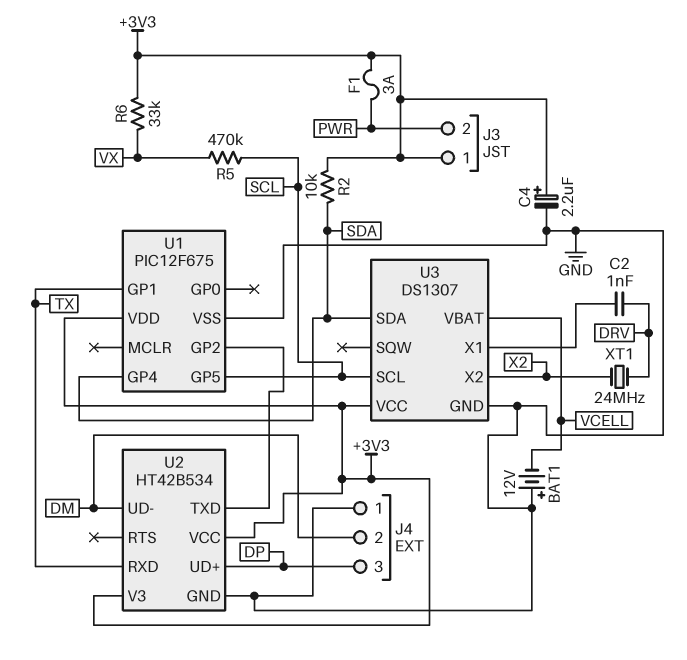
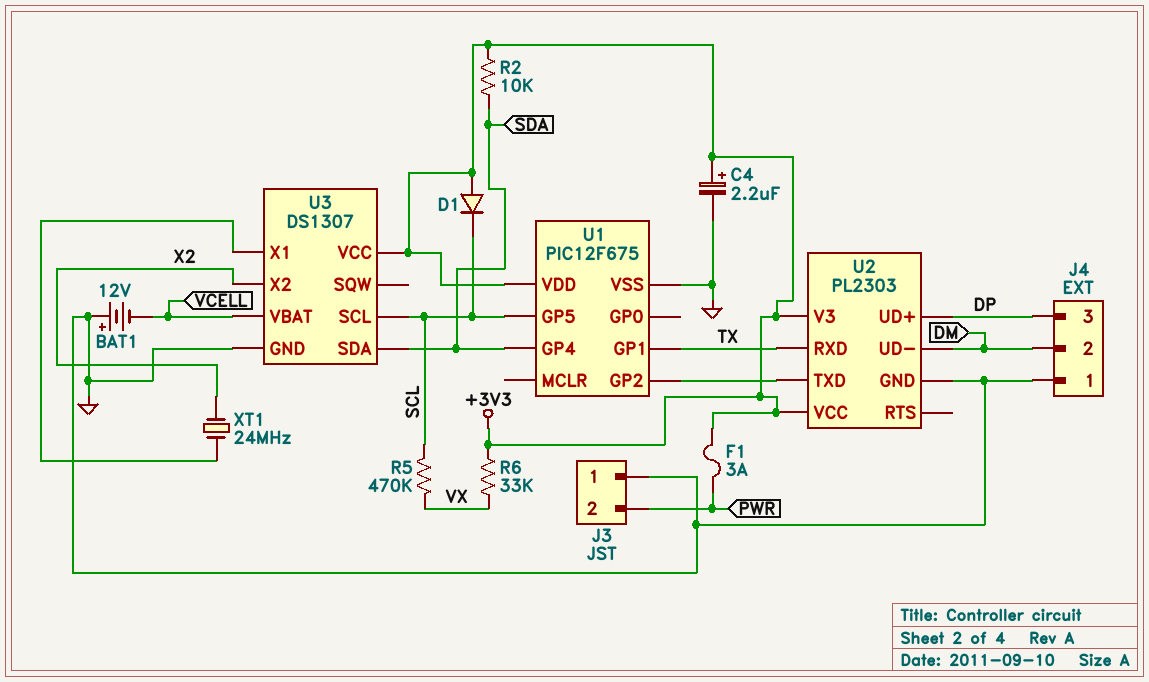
C2: 1nF (DRV, U3/X1) -> none
D1: none -> diode (A +3V3, K SCL)
J3 pin 1: +3V3 -> GND
U2: HT42B534 -> PL2303
XT1: 24MHz (DRV, X2) -> 24MHz (U3/X1, X2)

